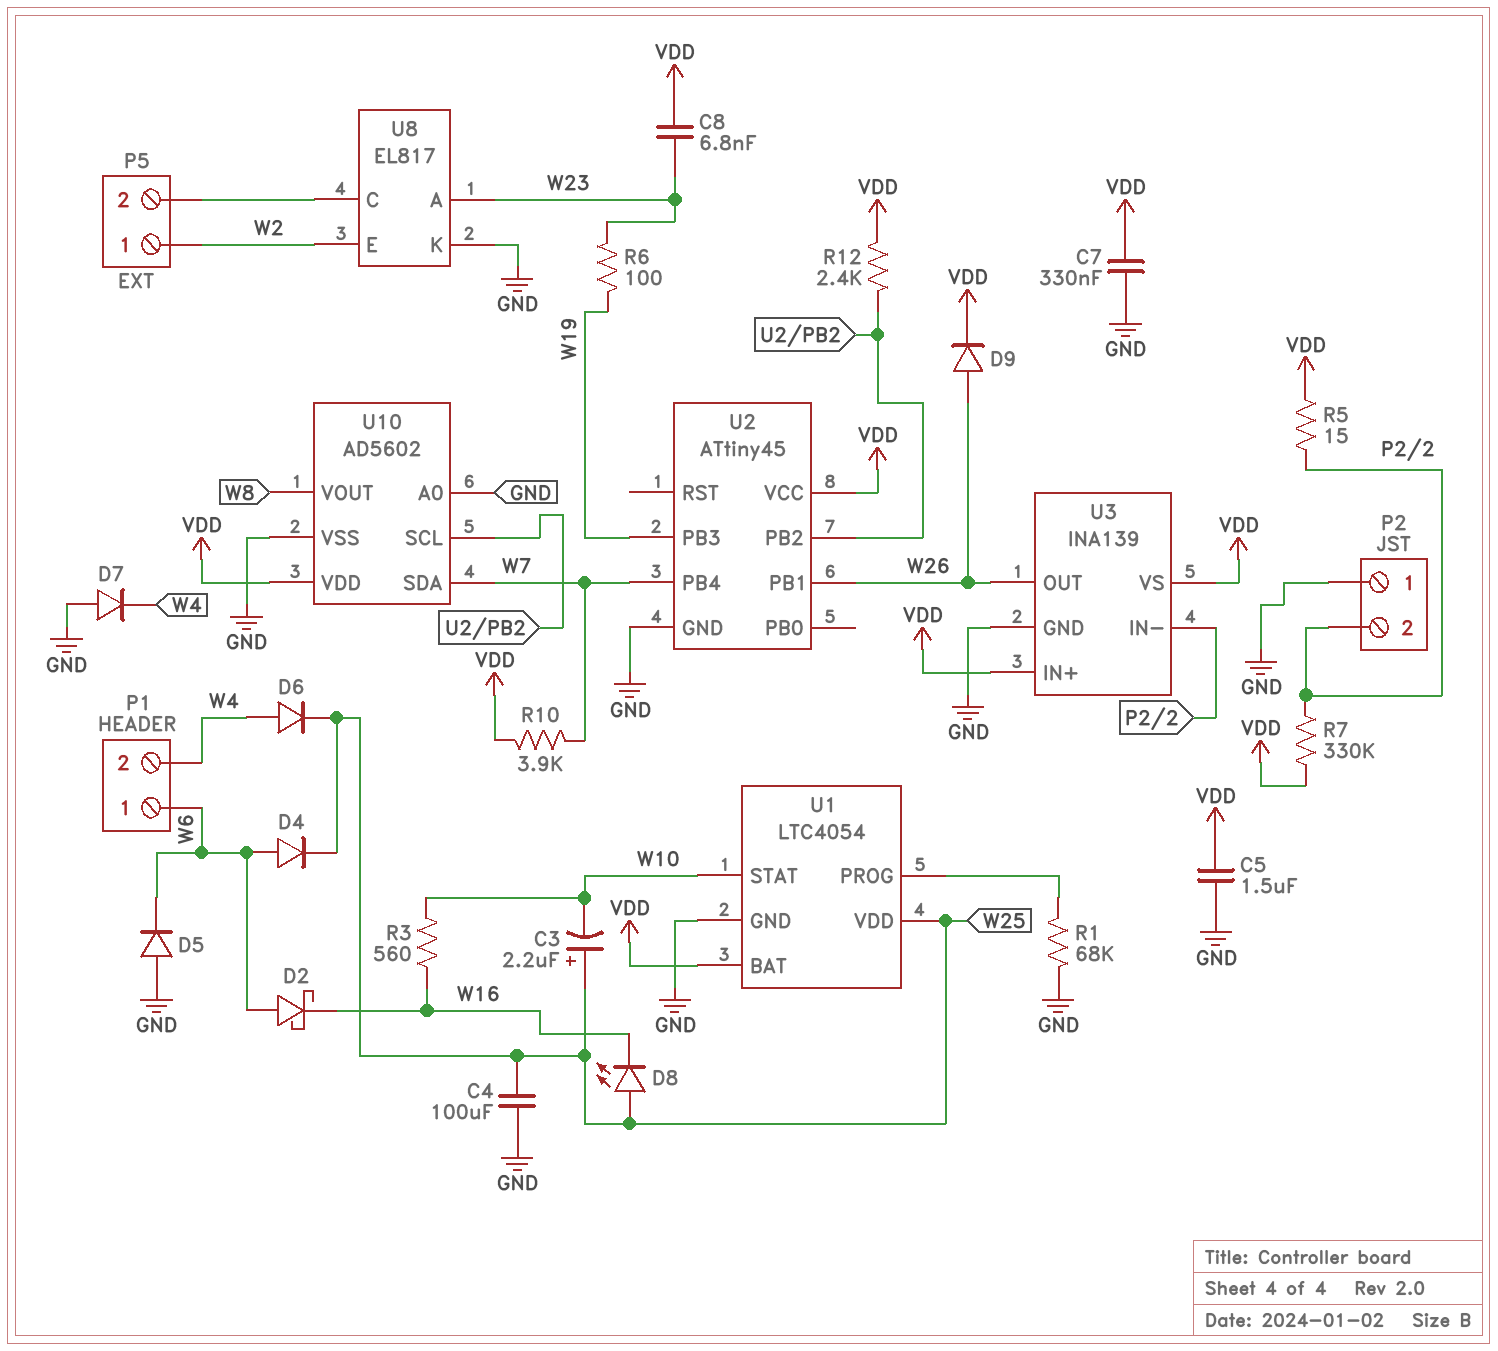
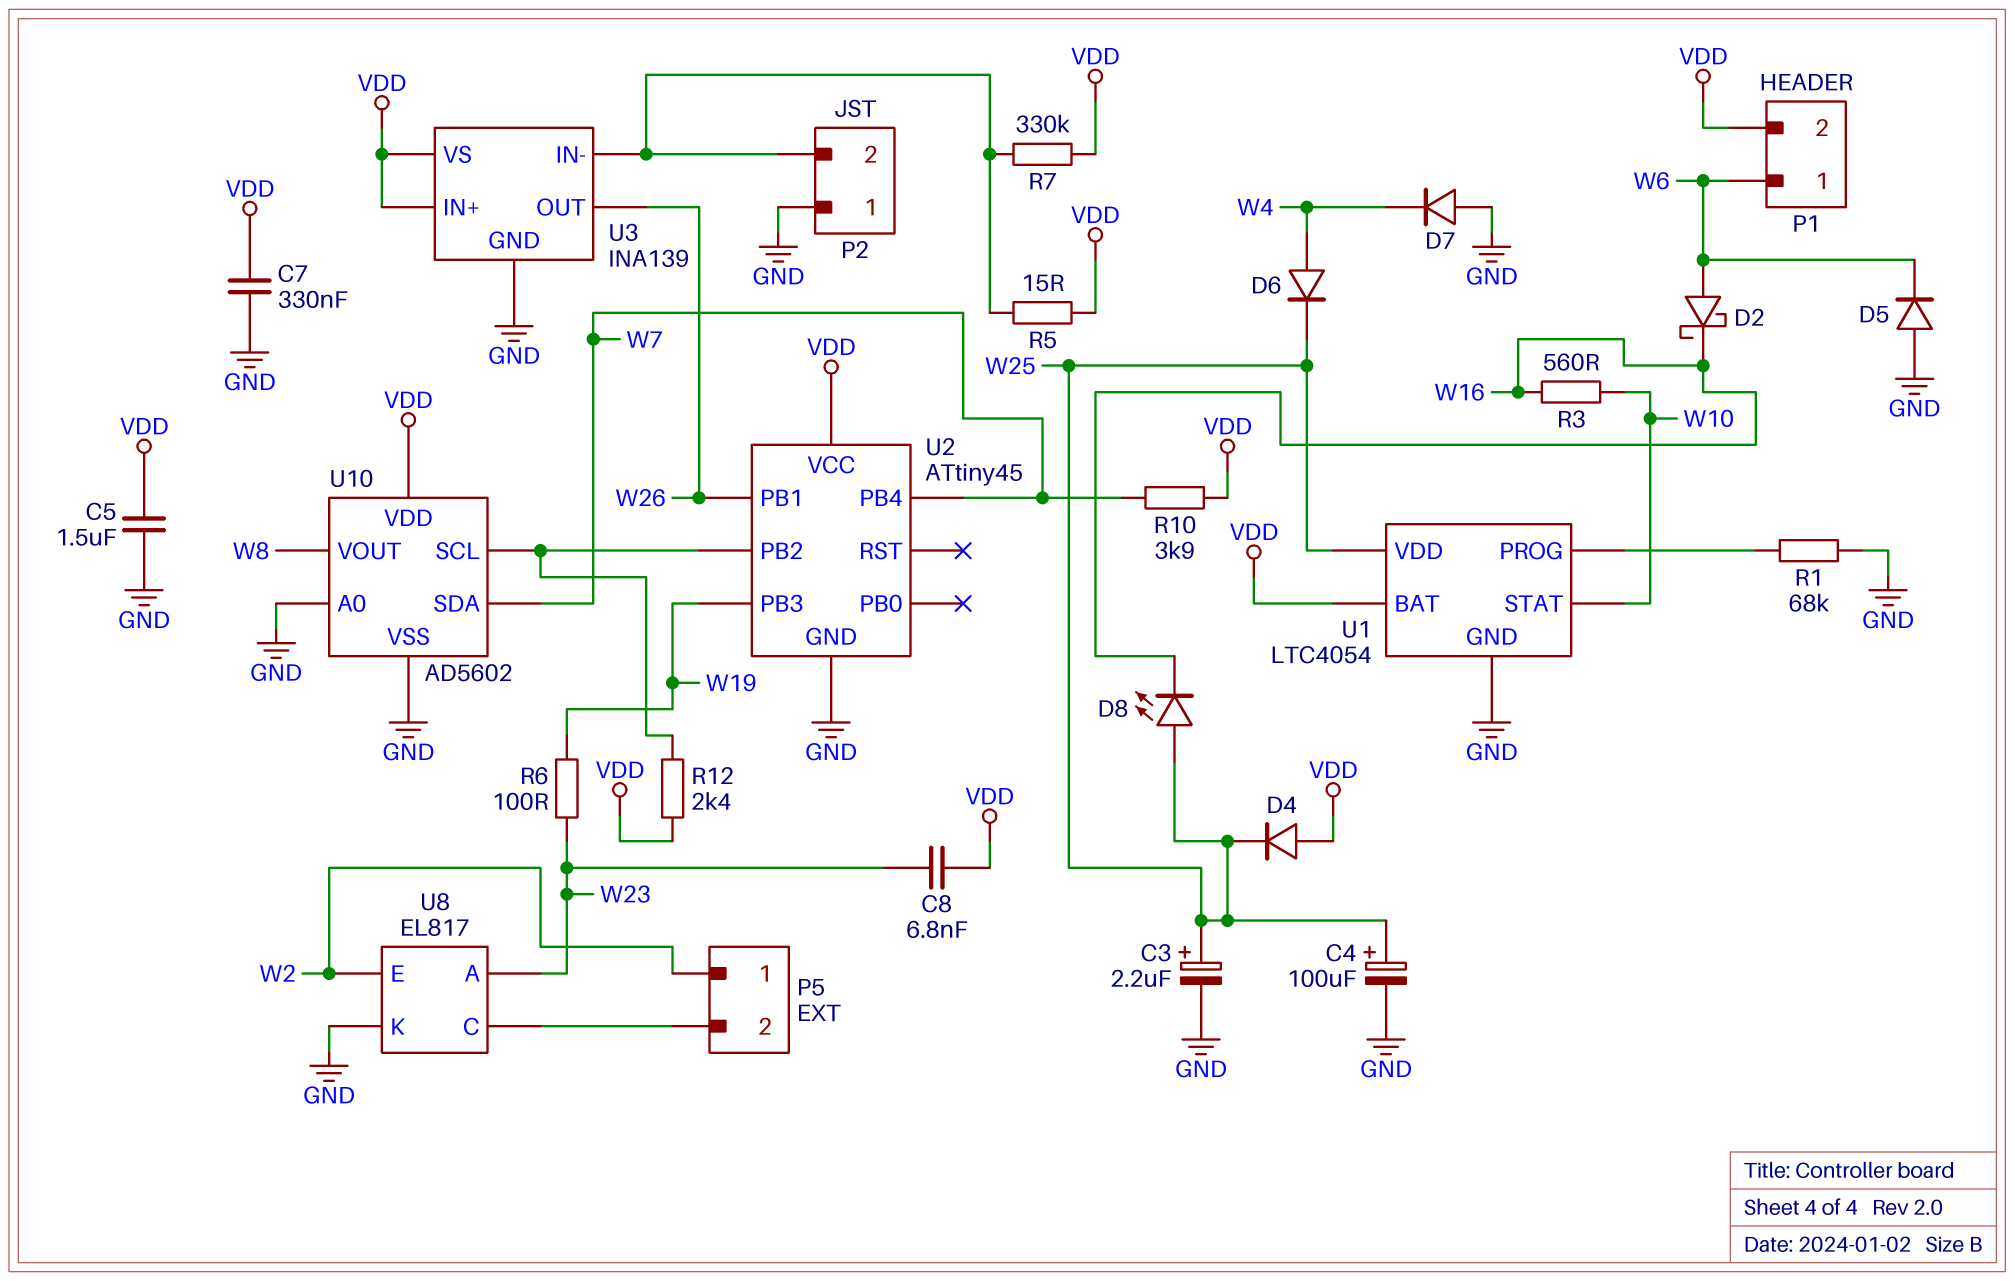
C3: 2.2uF (plus W25, minus W10) -> 2.2uF (plus W25, minus GND)
C4: 100uF (GND, W25) -> 100uF (plus W25, minus GND)
D4: diode (A W6, K W25) -> diode (A VDD, K W25)
D9: diode (A W26, K VDD) -> none
P1 pin 2: W4 -> VDD

